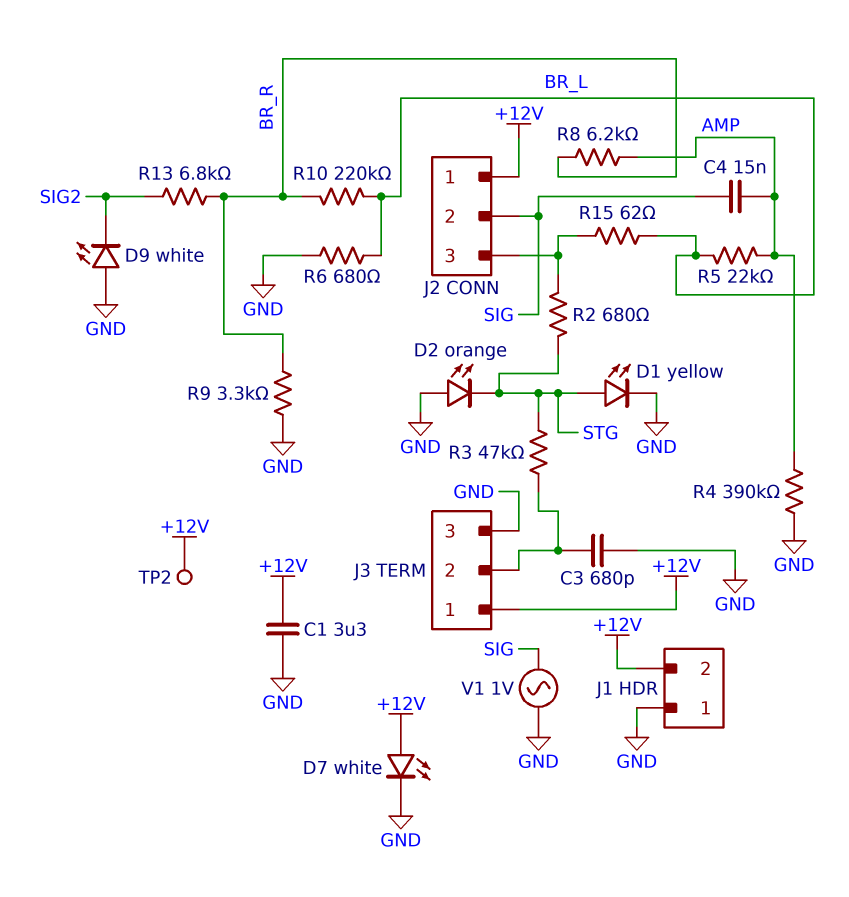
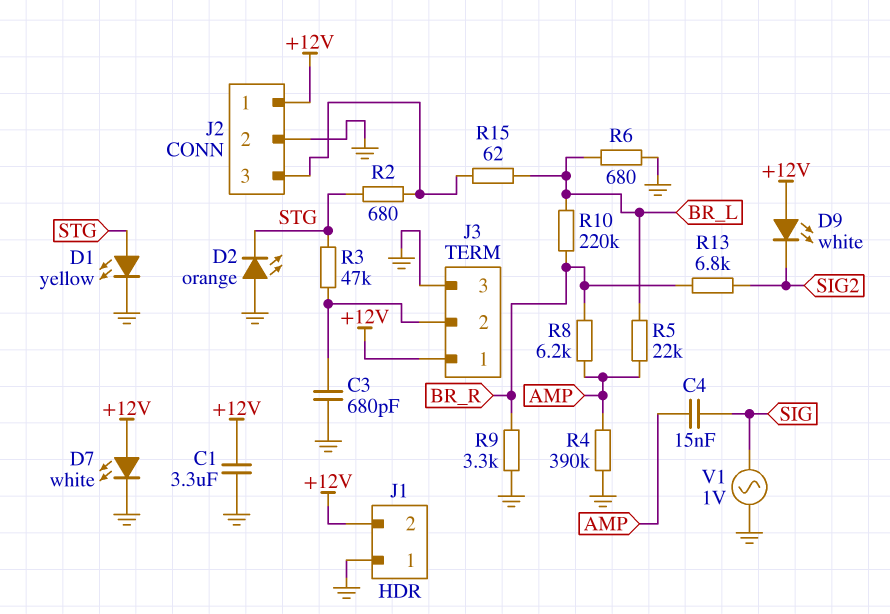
D9: LED white (A GND, K SIG2) -> LED white (A +12V, K SIG2)
J2 pin 2: SIG -> GND
TP2: test point (+12V) -> none

